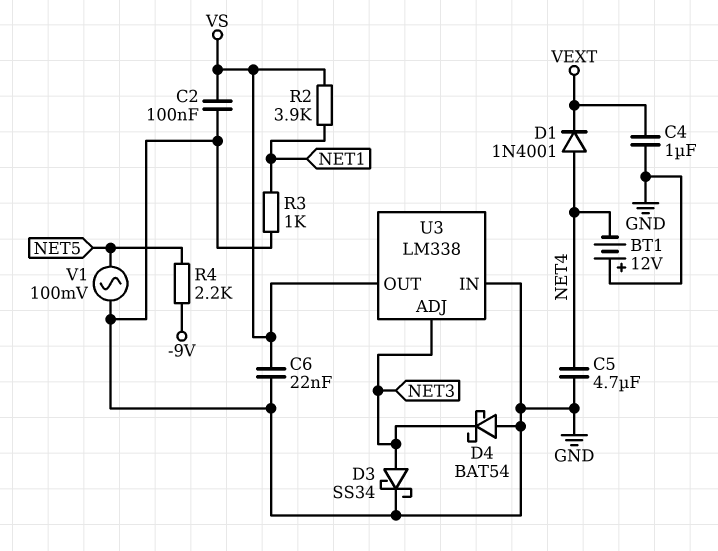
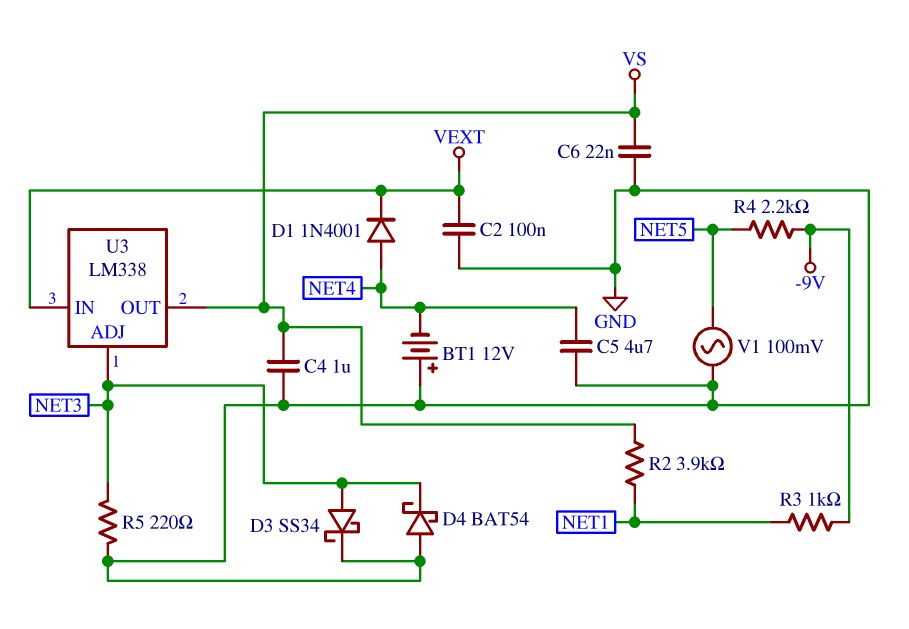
C2: 100nF (GND, VS) -> 100nF (GND, VEXT)
C4: 1uF (GND, VEXT) -> 1uF (GND, VS)
R3: 1k (GND, NET1) -> 1k (-9V, NET1)
R5: none -> 220 (GND, NET3)
U3 pin IN: GND -> VEXT

